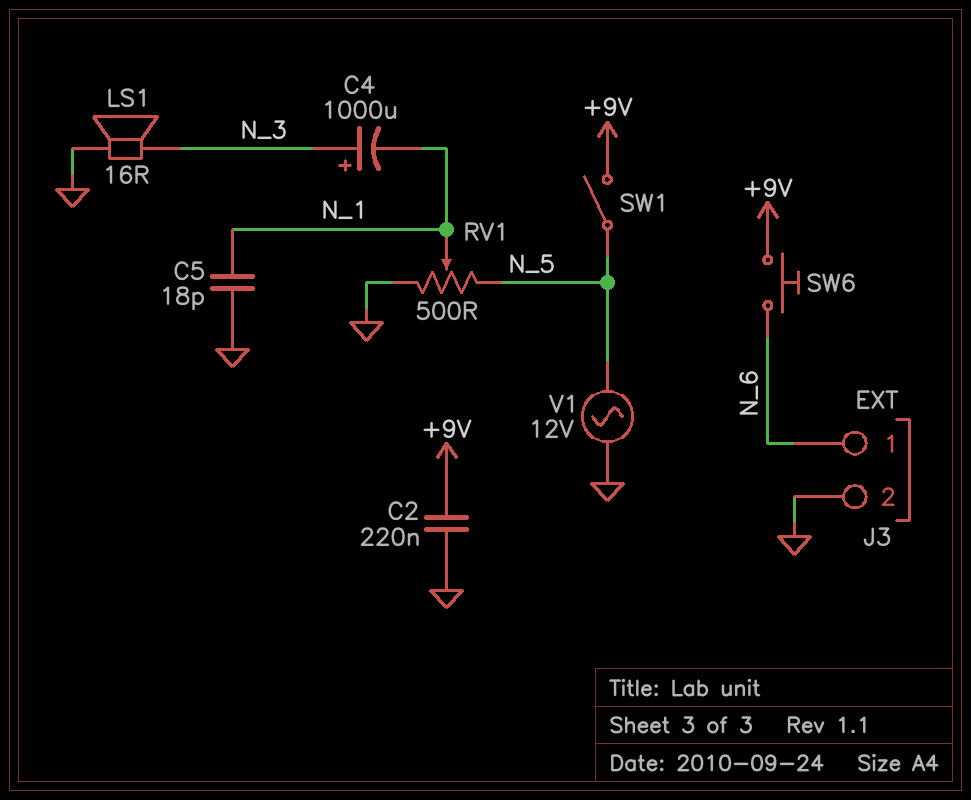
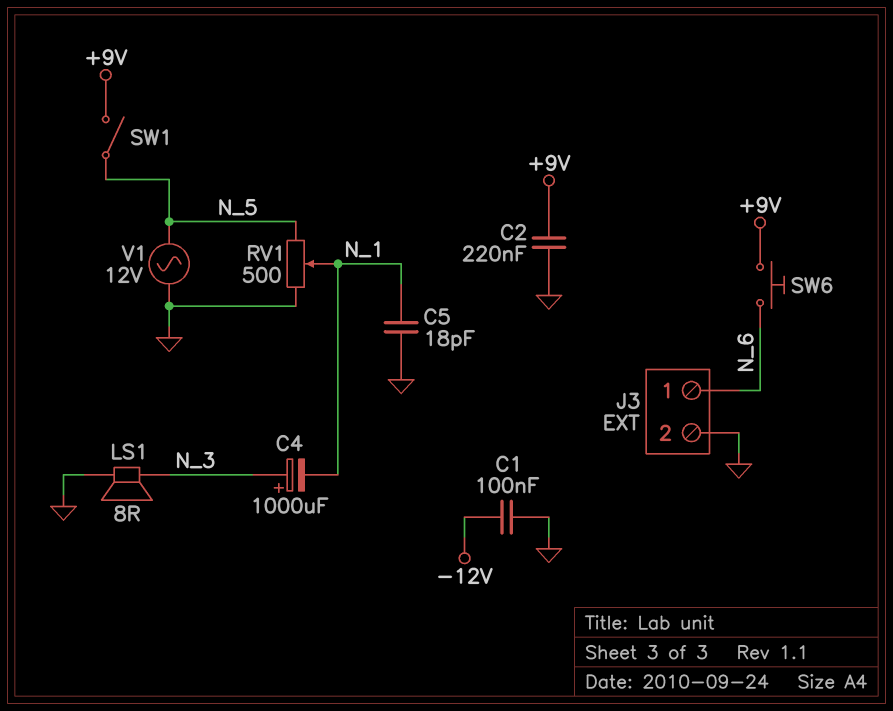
C1: none -> 100nF (-12V, GND)
LS1: speaker 16R (GND, N_3) -> speaker 8R (GND, N_3)

